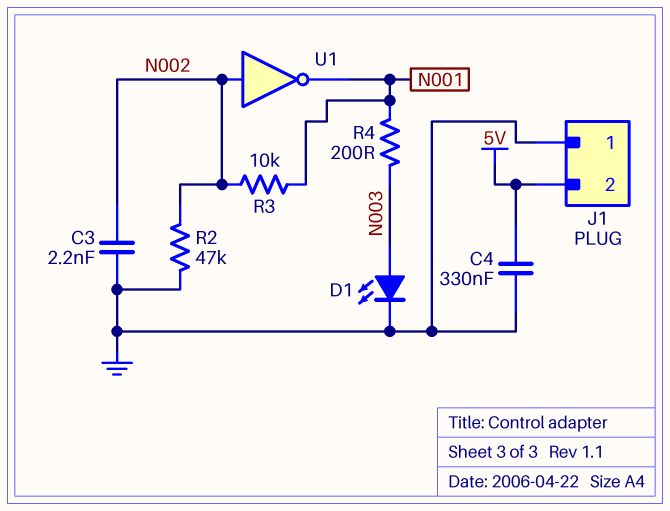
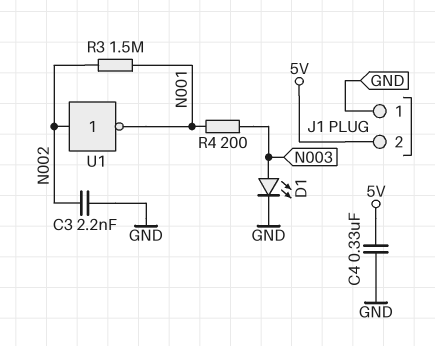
R2: 47k (GND, N002) -> none
R3: 10k (N001, N002) -> 1.5M (N001, N002)

